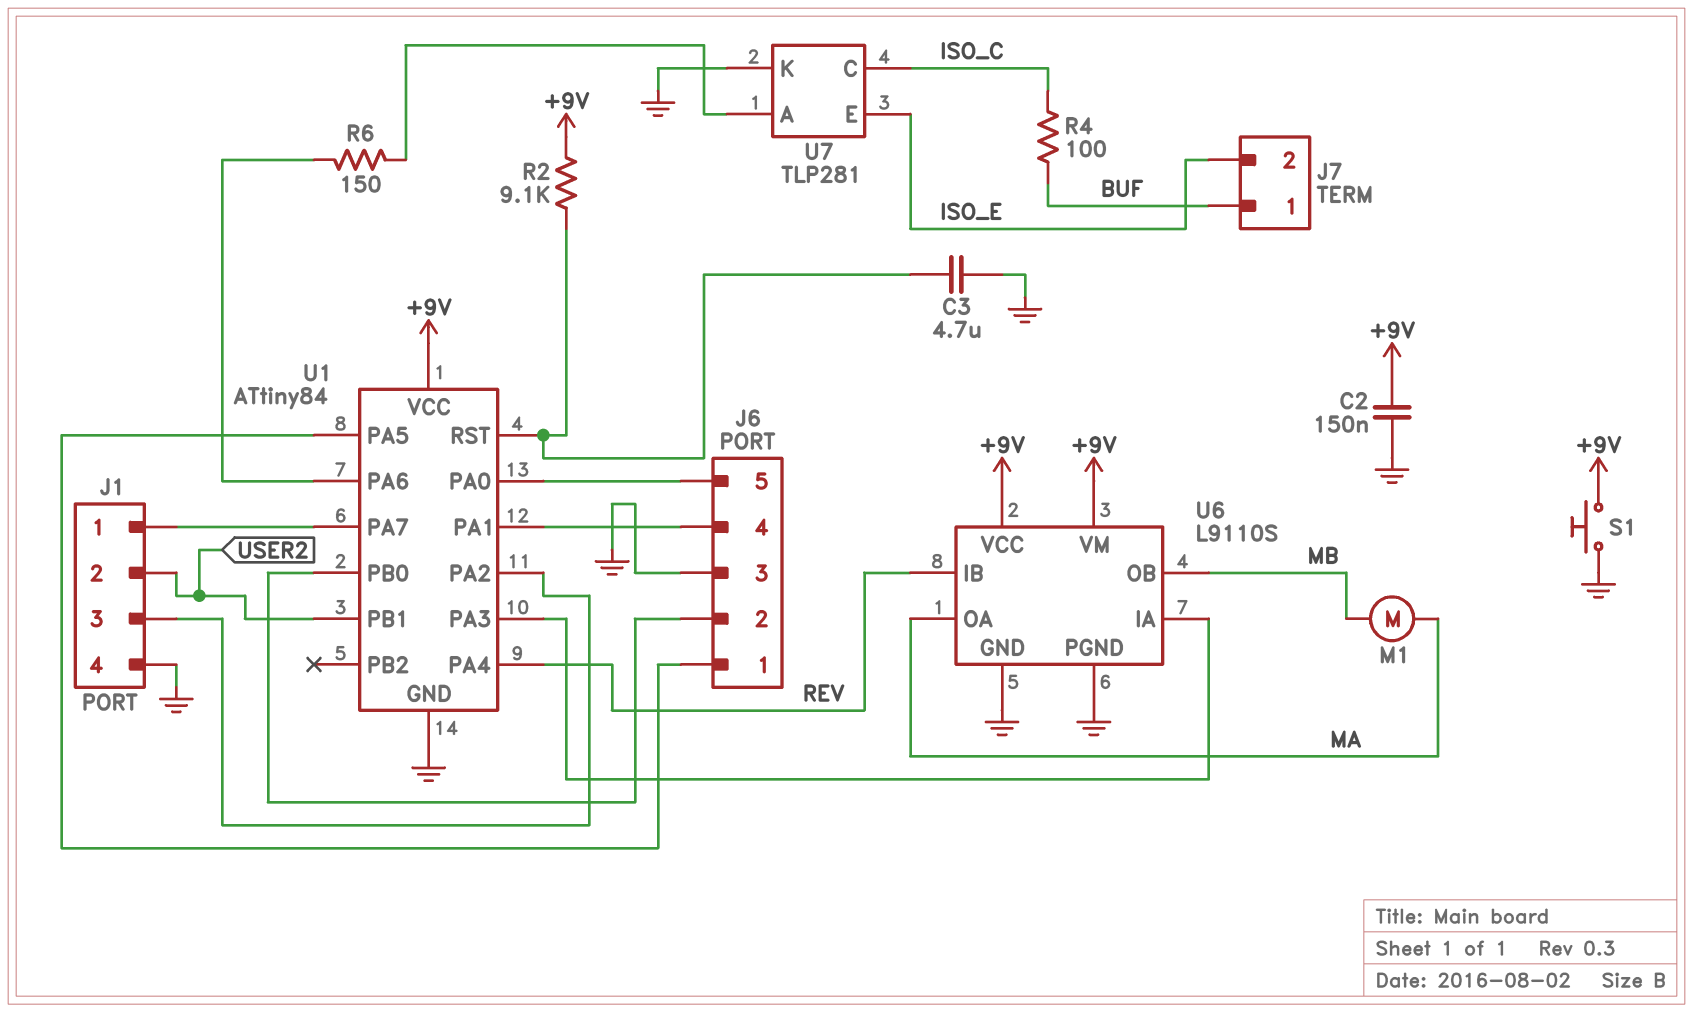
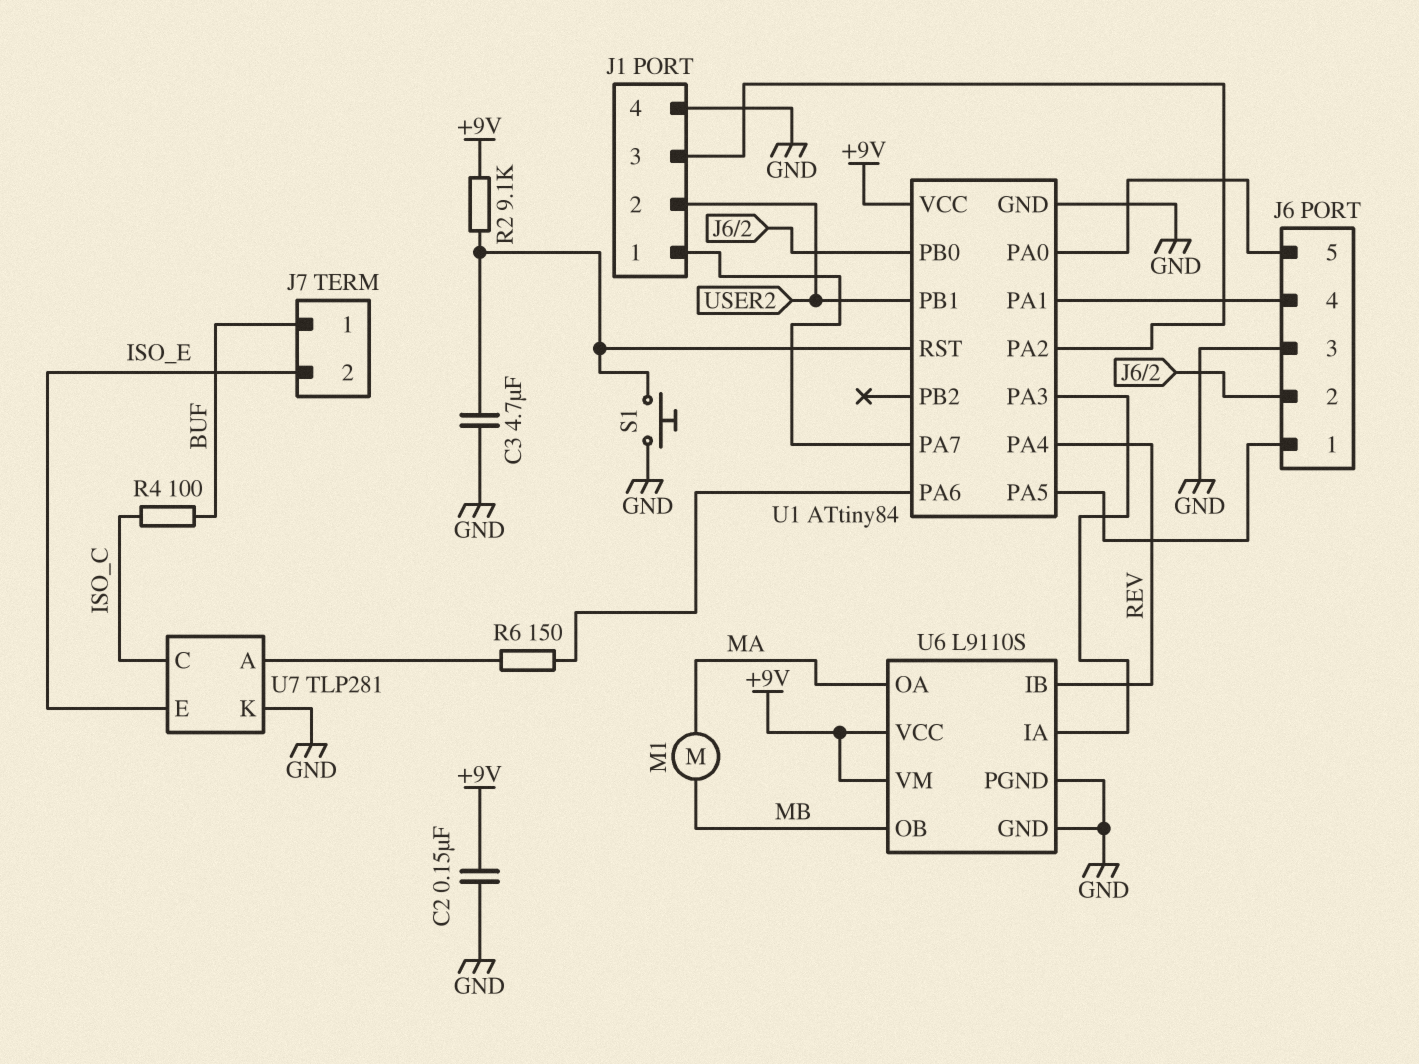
S1: button (+9V, GND) -> button (GND, U1/RST)

